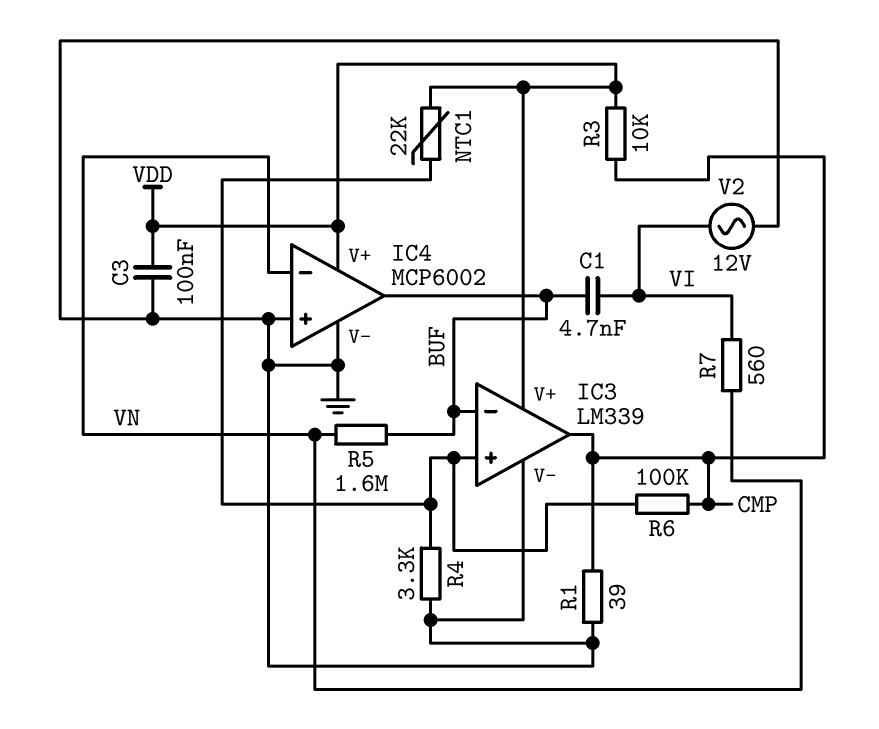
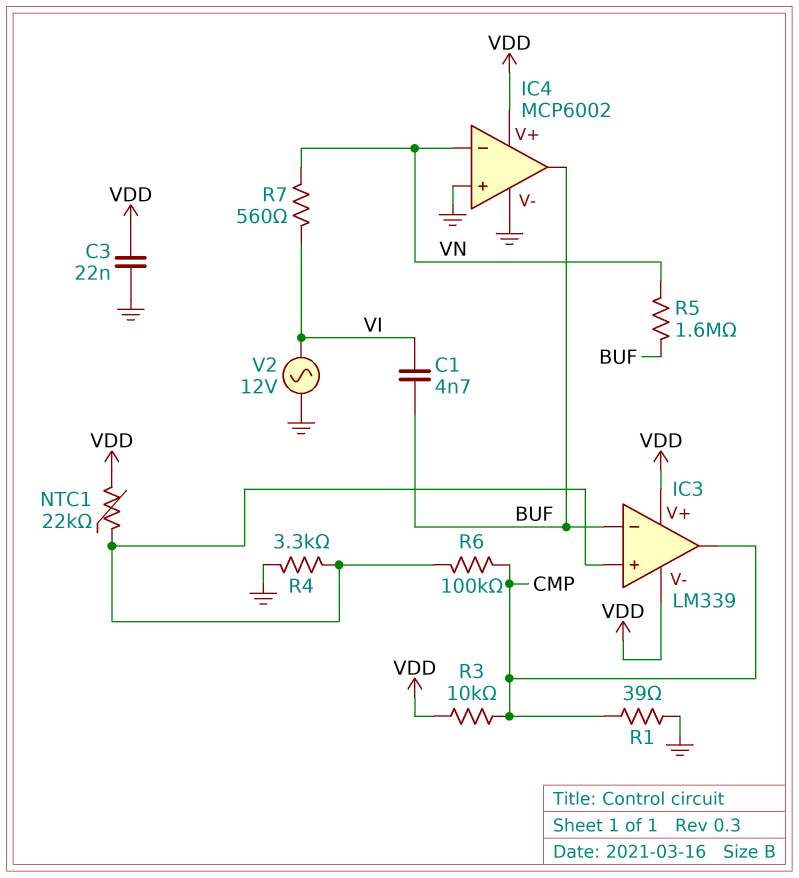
C3: 100nF (GND, VDD) -> 22nF (GND, VDD)
IC3 pin V-: GND -> VDD

